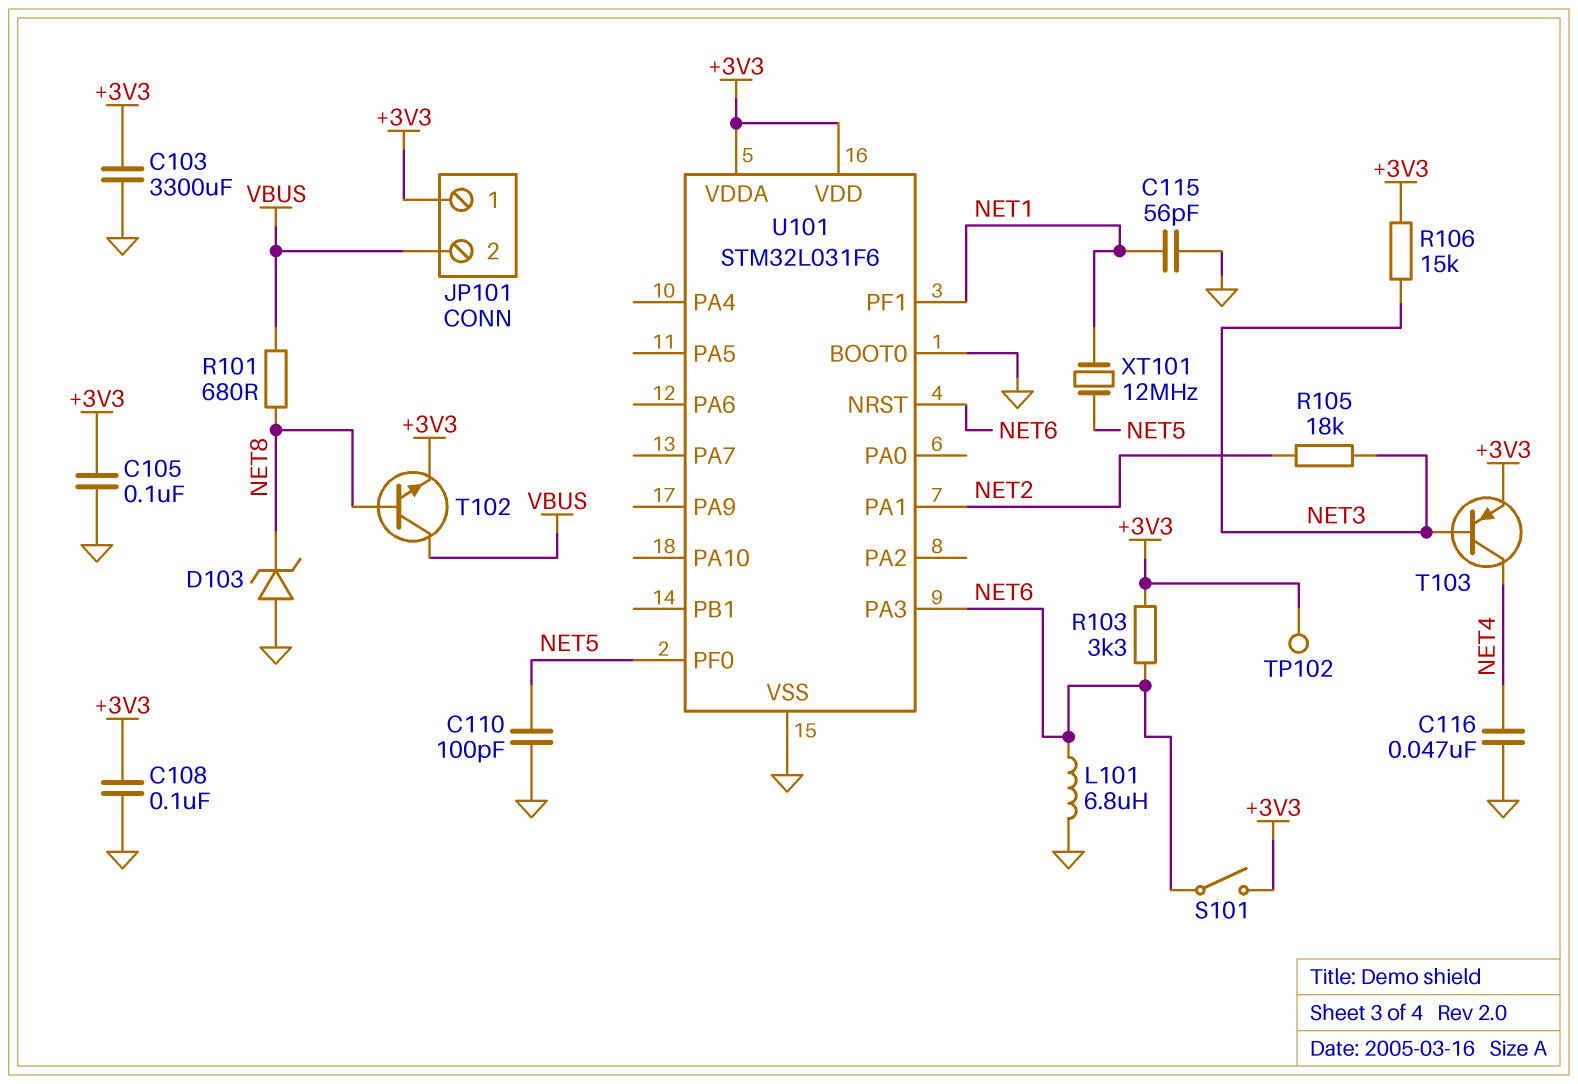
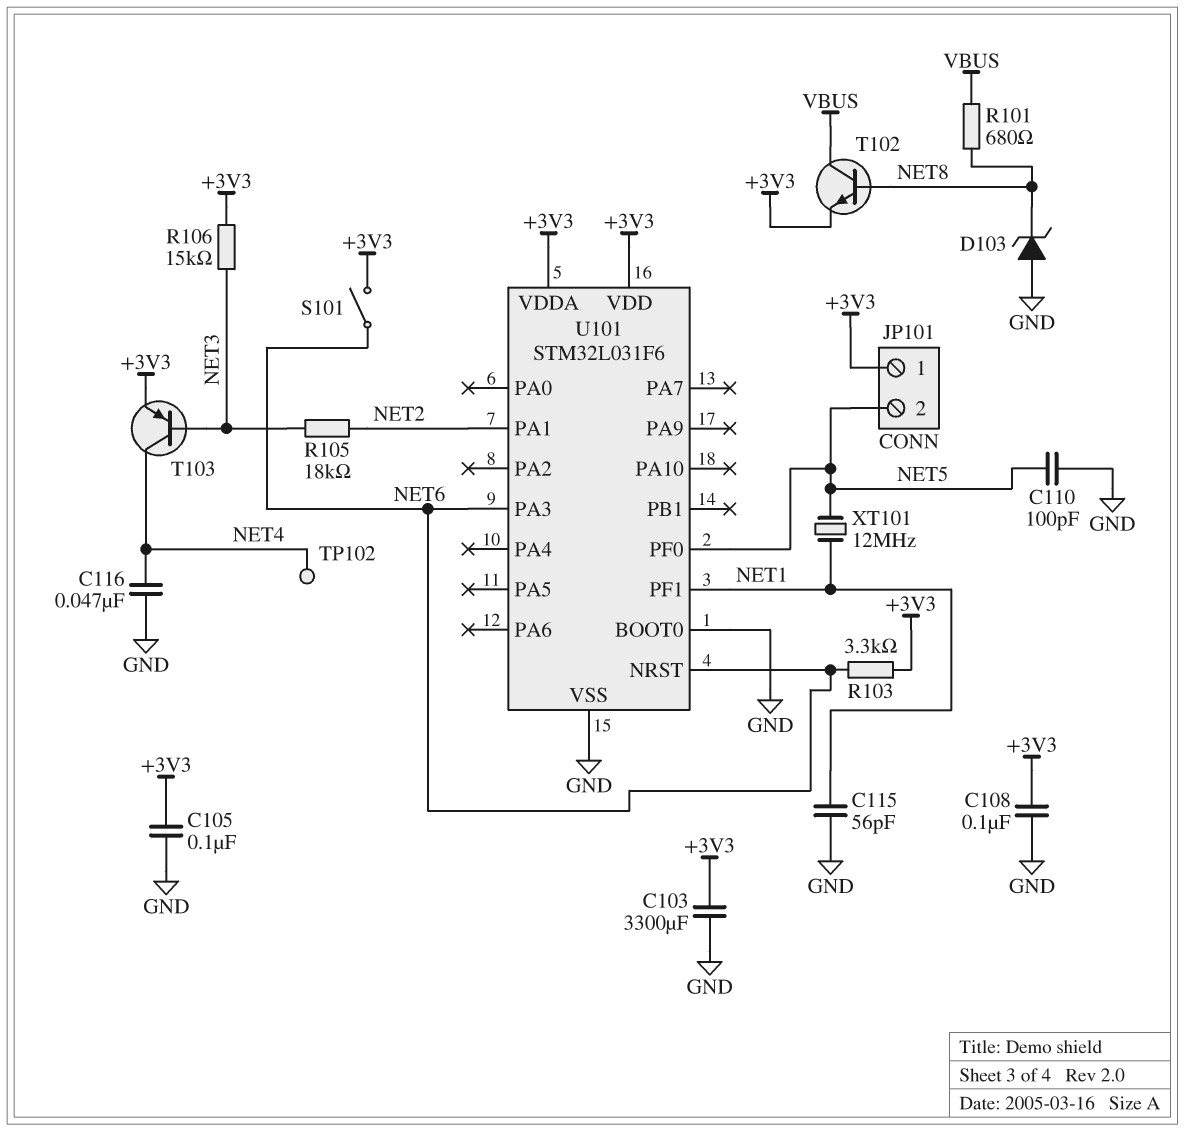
JP101 pin 2: VBUS -> NET5
L101: 6.8uH (GND, NET6) -> none
TP102: test point (+3V3) -> test point (NET4)

